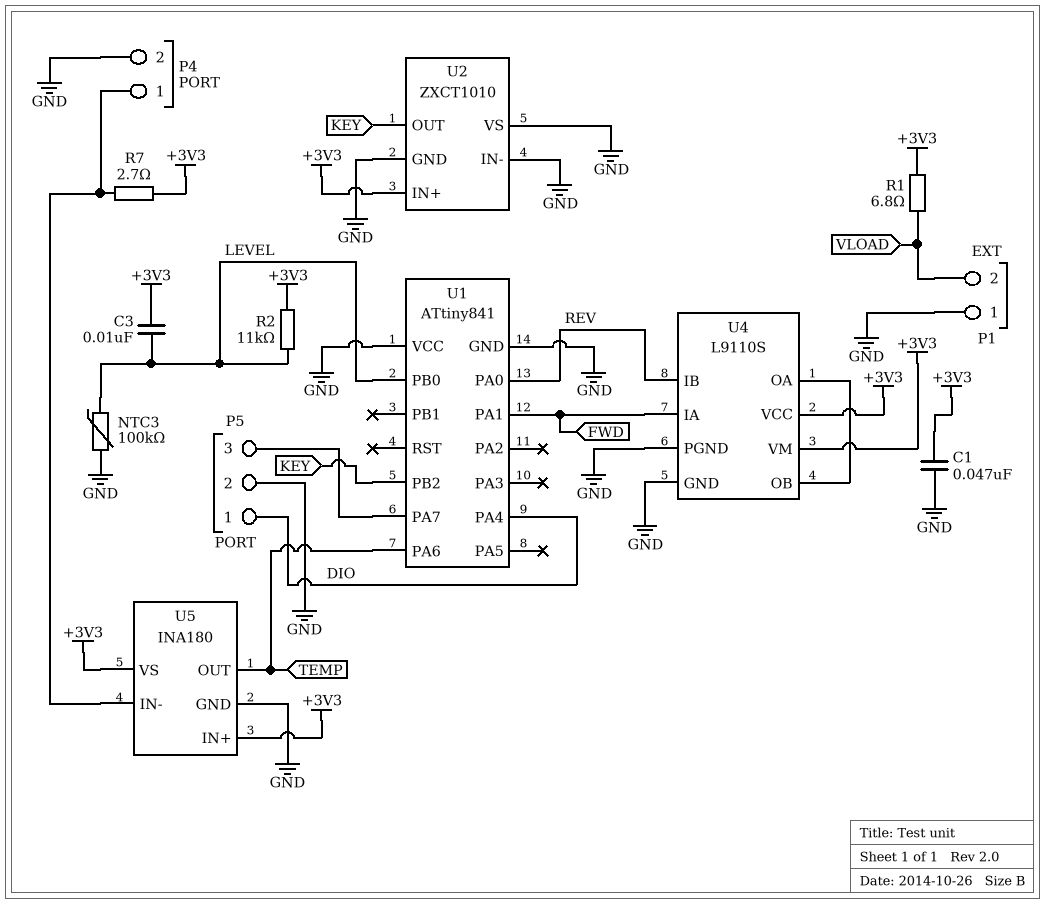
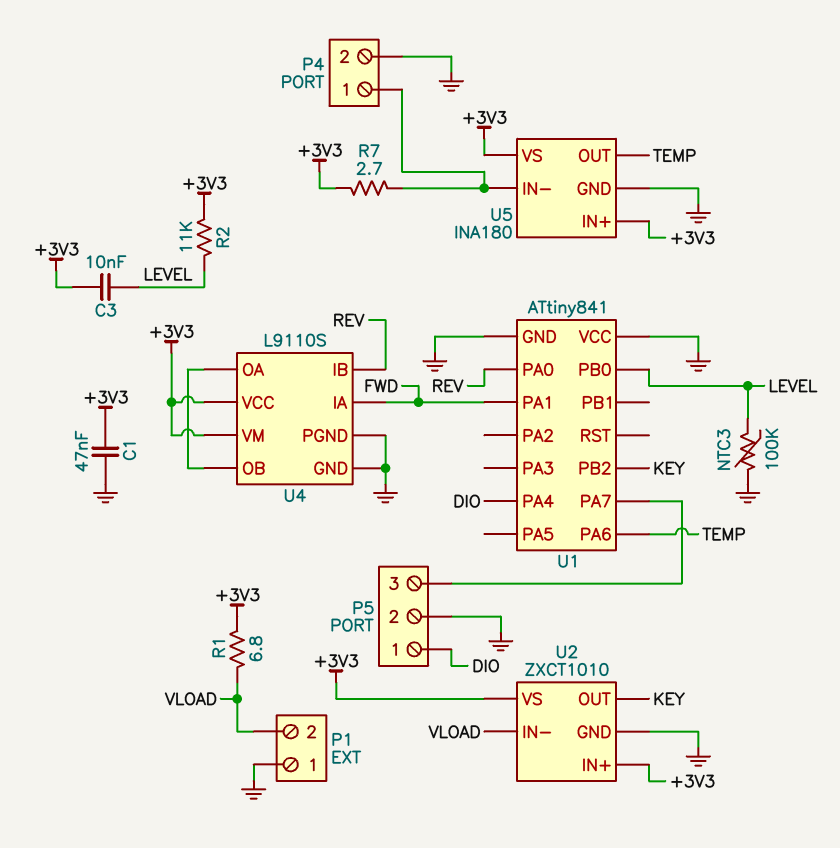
U2 pin IN-: GND -> VLOAD
U2 pin VS: GND -> +3V3

